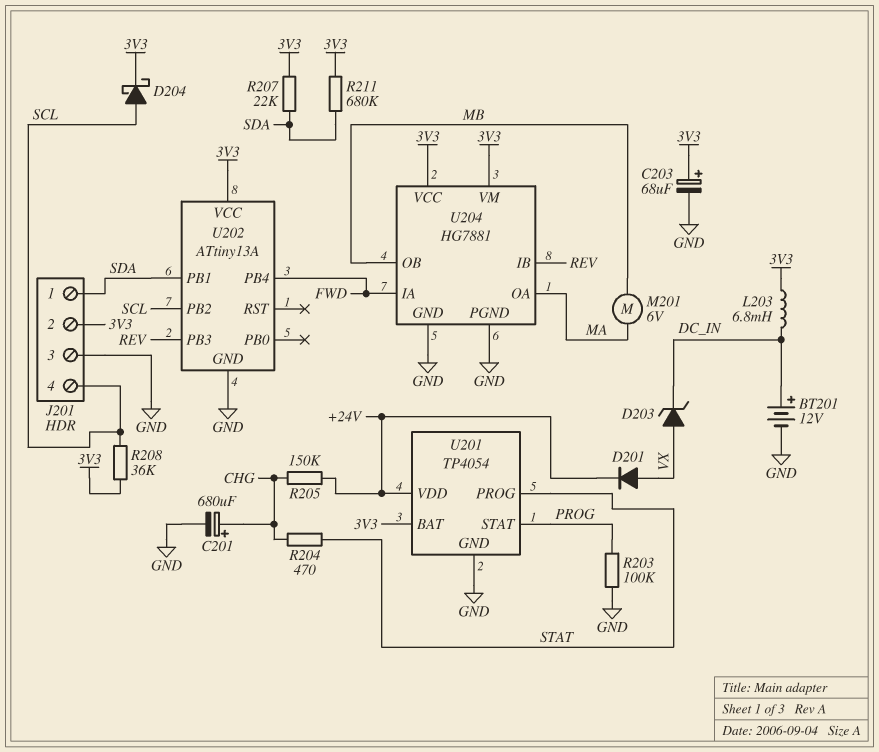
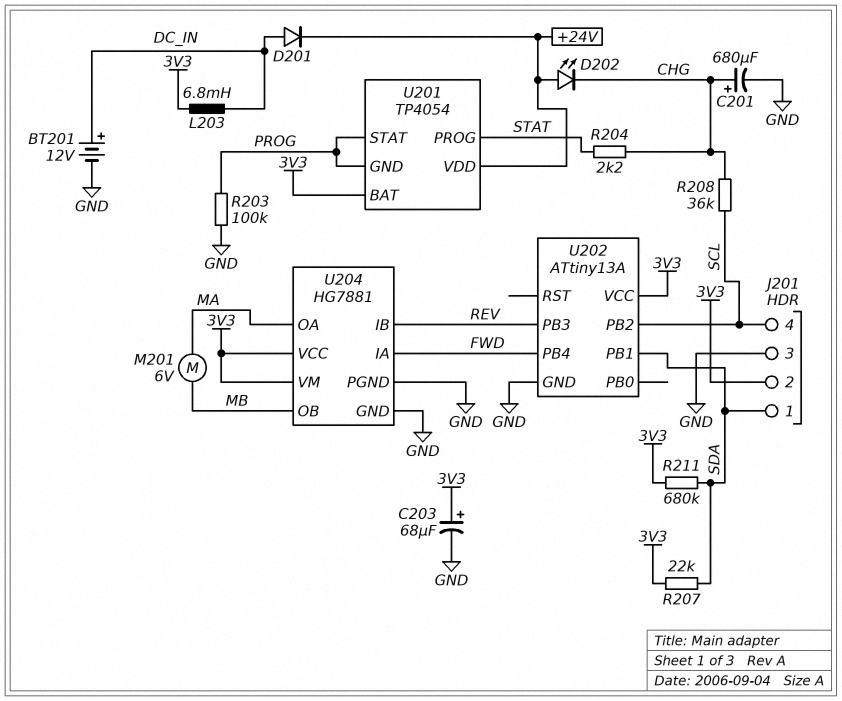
D201: diode (A VX, K +24V) -> diode (A DC_IN, K +24V)
D202: none -> LED (A +24V, K CHG)
D203: zener (A VX, K DC_IN) -> none
D204: schottky (A SCL, K 3V3) -> none
R204: 470 (CHG, STAT) -> 2.2k (CHG, STAT)
R205: 150k (+24V, CHG) -> none
R208: 36k (3V3, SCL) -> 36k (CHG, SCL)
U201 pin GND: GND -> PROG

